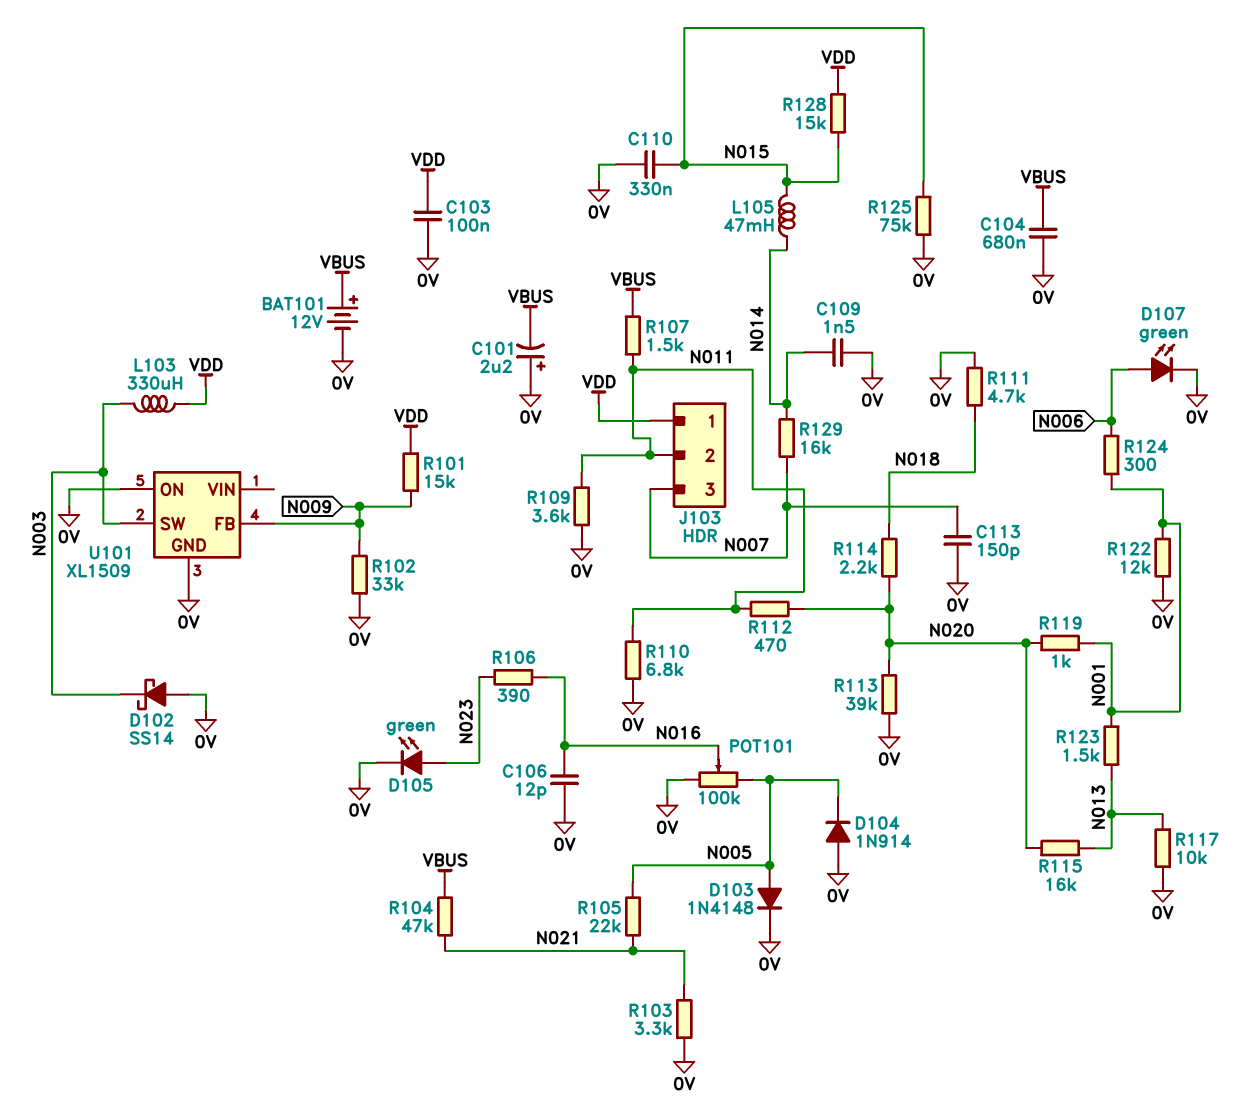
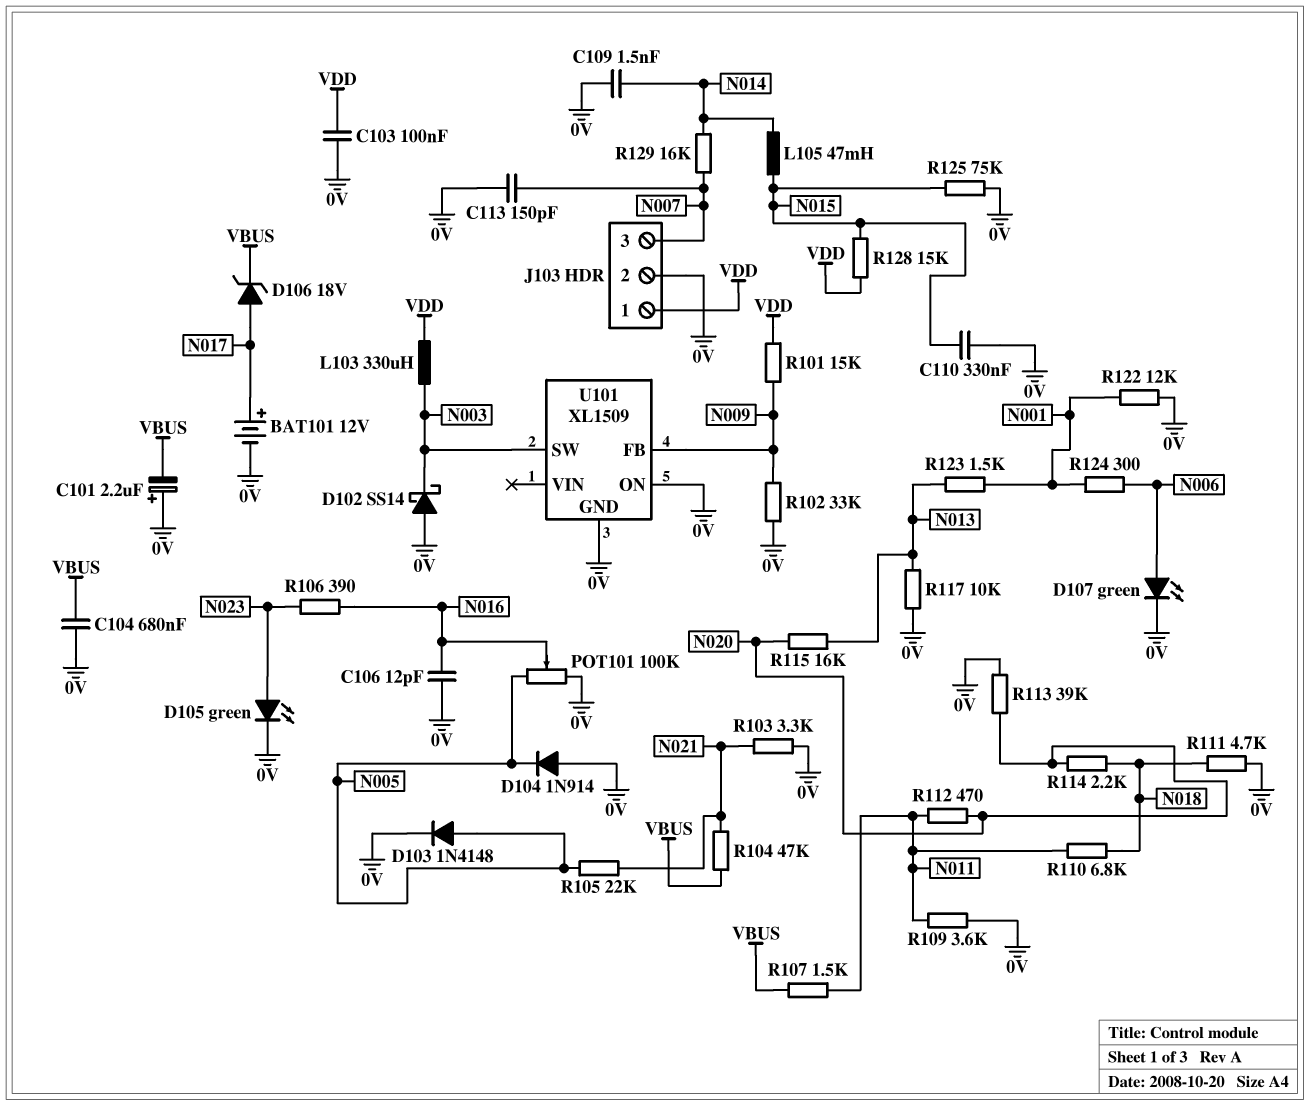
BAT101: 12V (plus VBUS, minus 0V) -> 12V (plus N017, minus 0V)
D106: none -> zener 18V (A N017, K VBUS)
J103 pin 2: N011 -> 0V
R110: 6.8k (0V, N011) -> 6.8k (N011, N018)
R119: 1k (N001, N020) -> none

